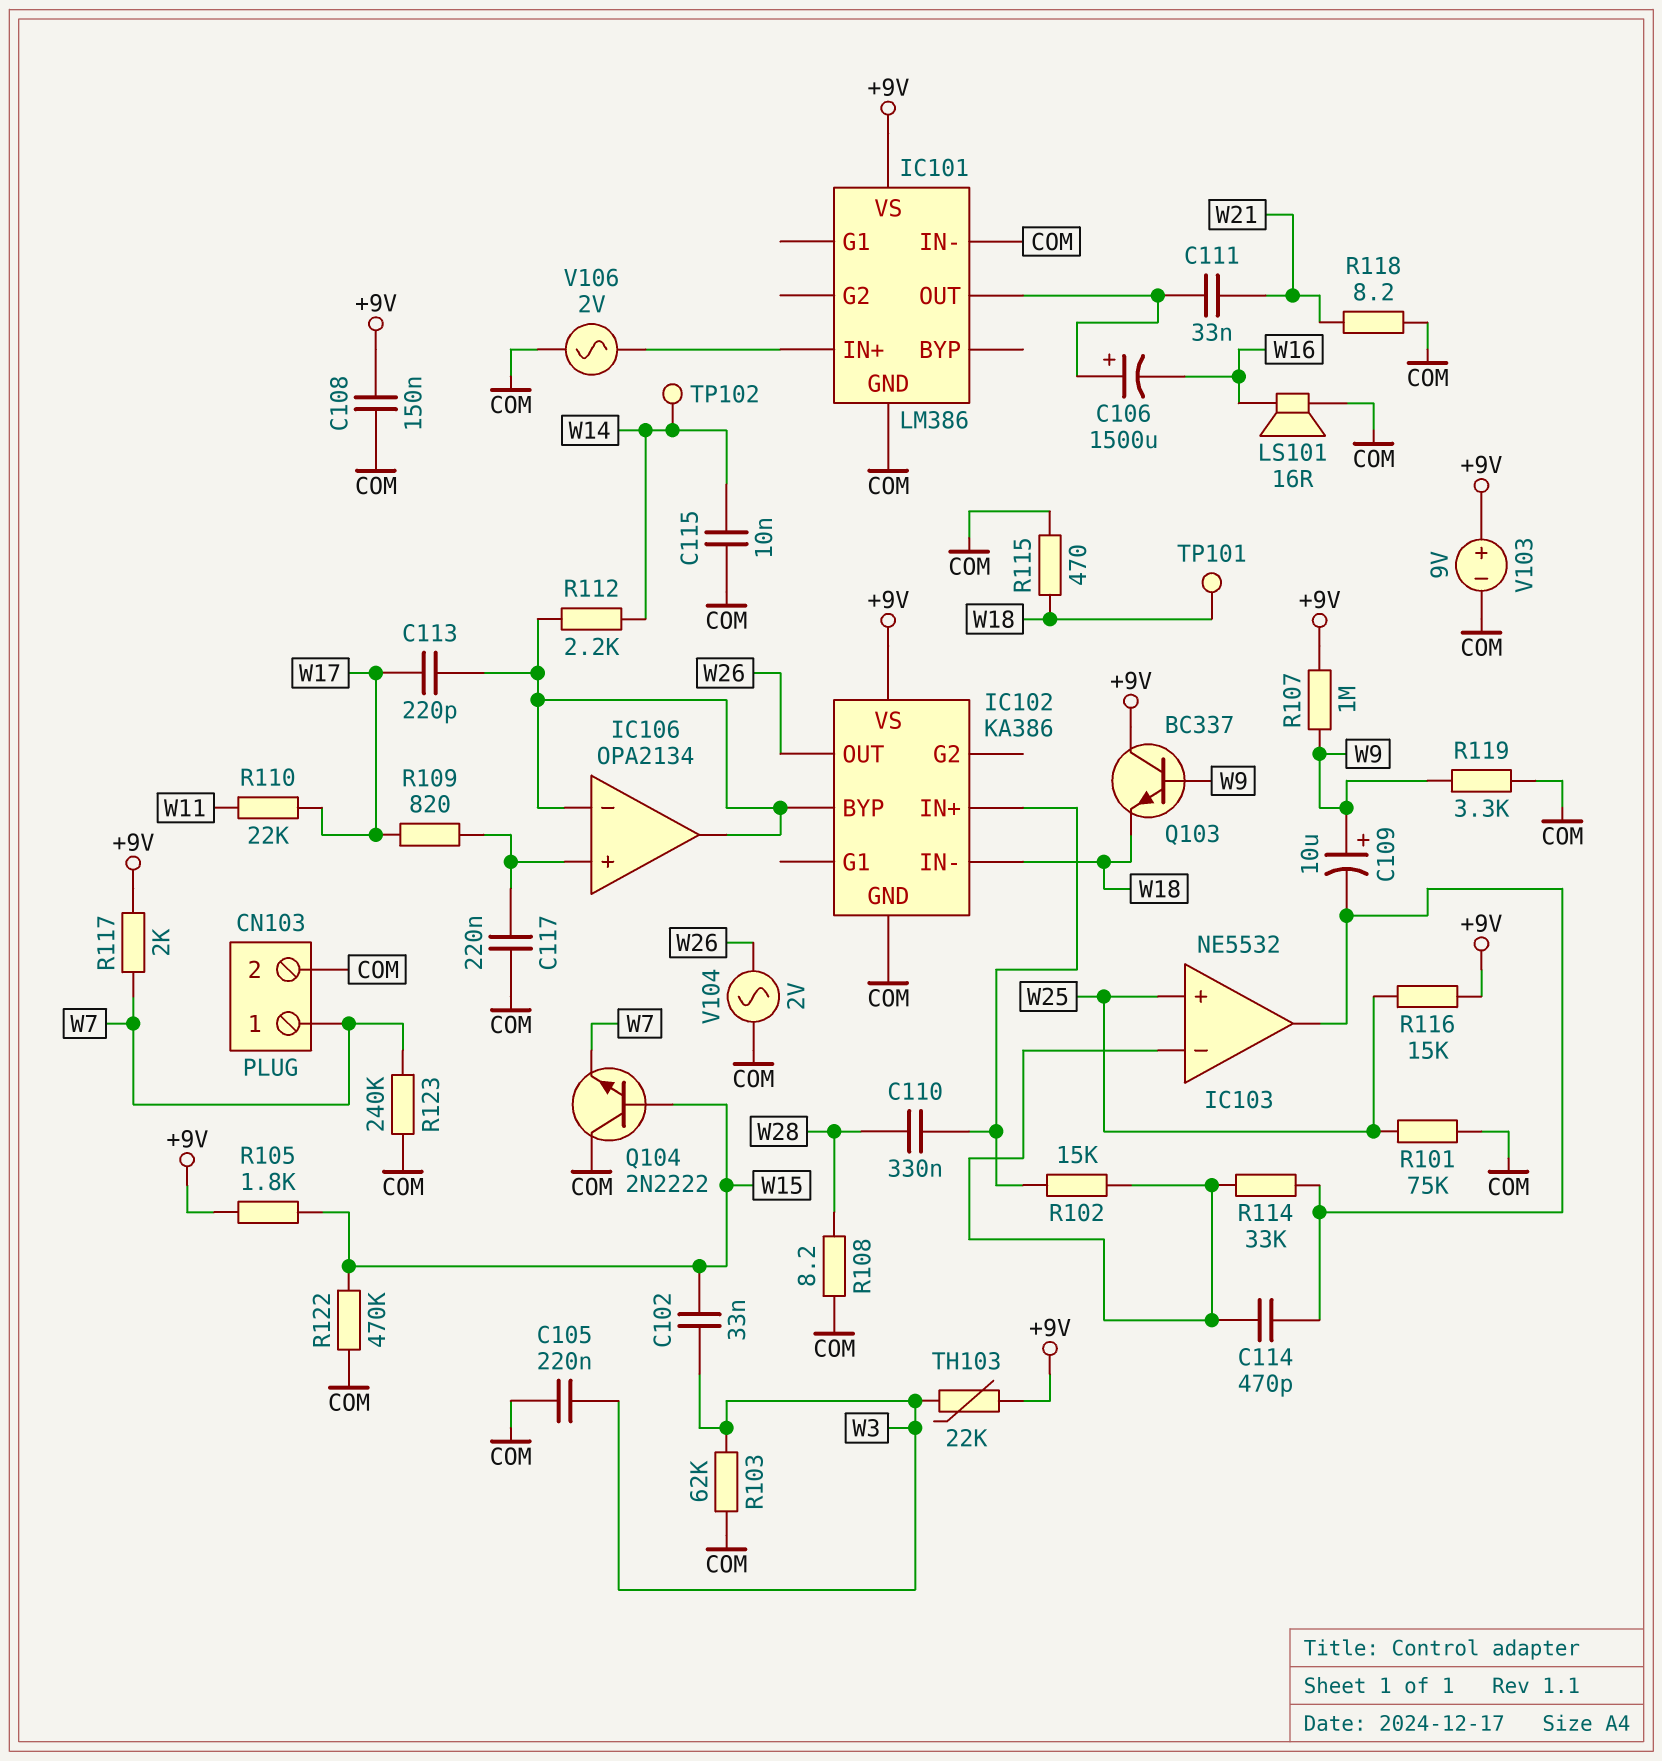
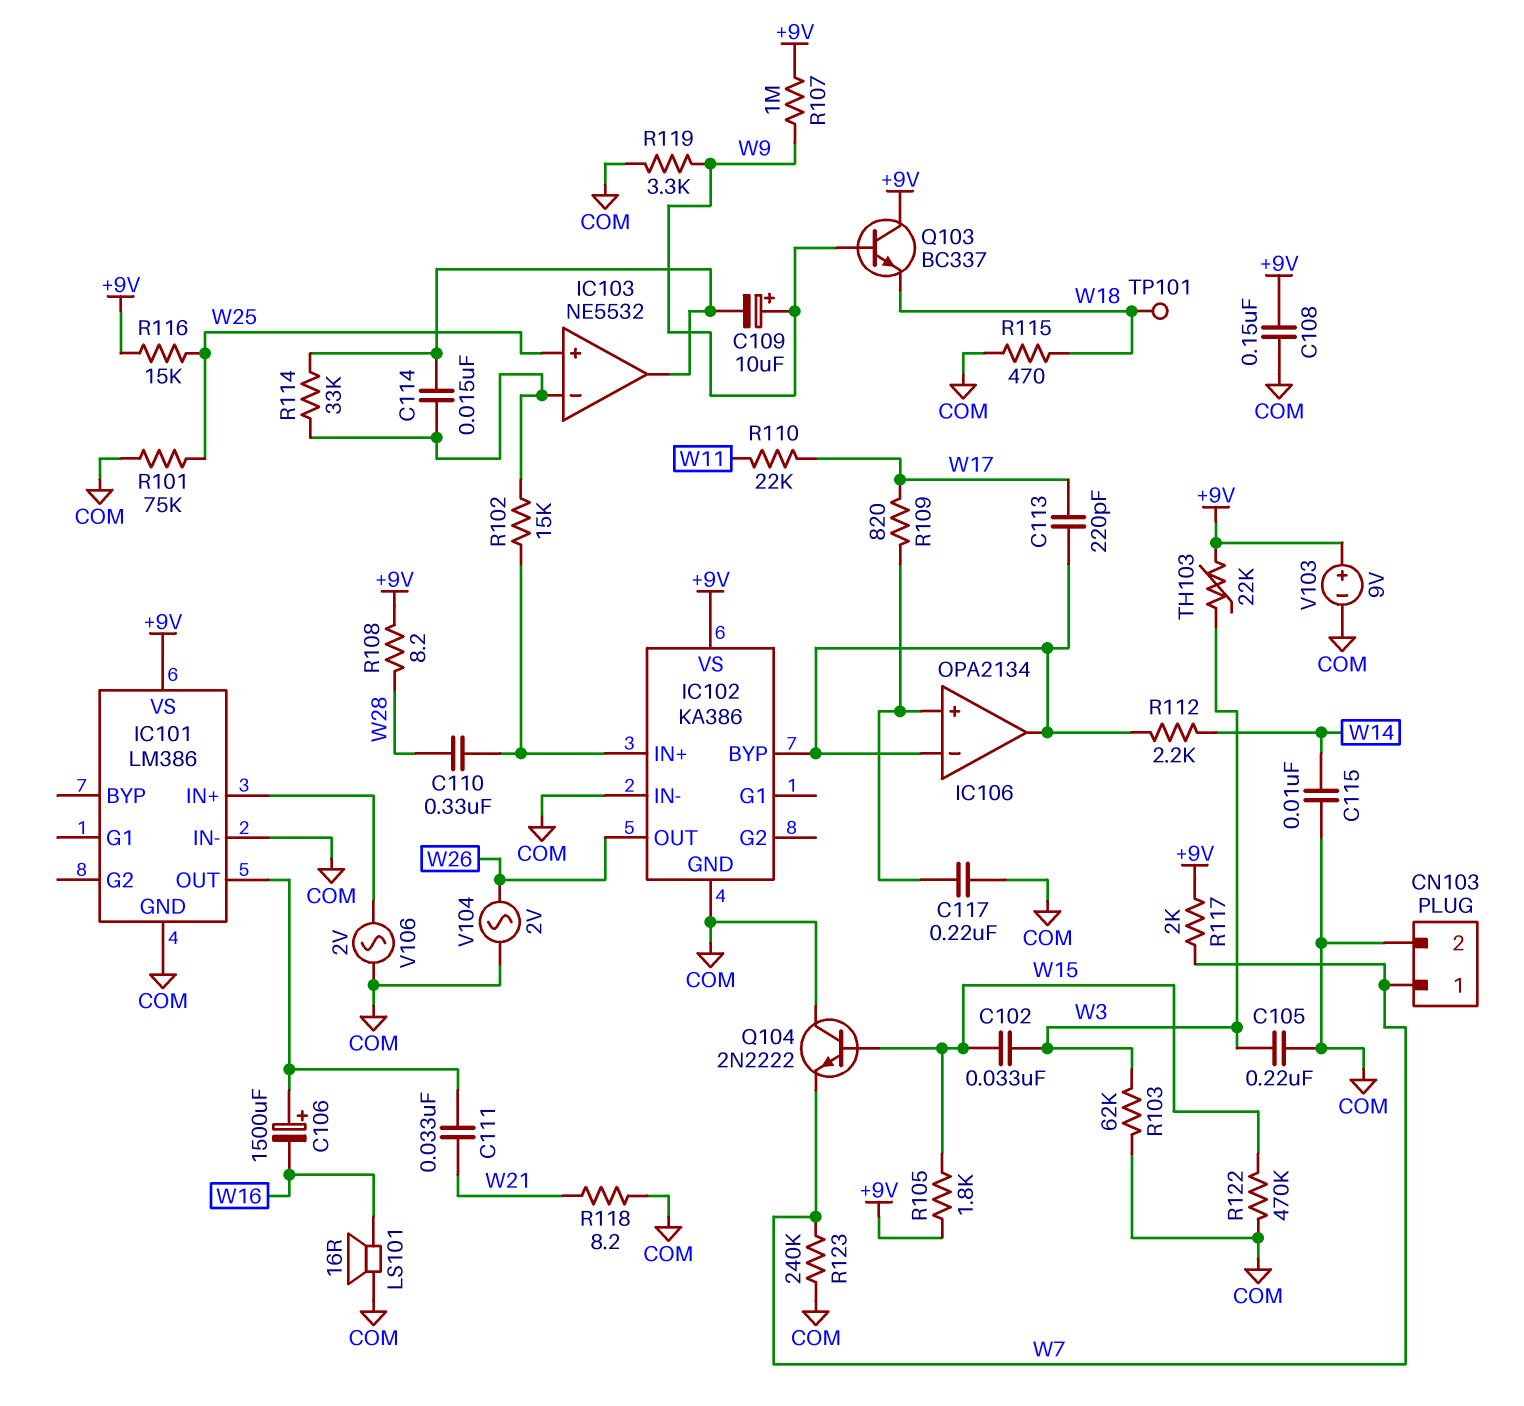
C114: 470pF (IC103/in-, IC103/out) -> 15nF (IC103/in-, IC103/out)
IC102 pin IN-: W18 -> COM
R108: 8.2 (COM, W28) -> 8.2 (+9V, W28)
TP102: test point (W14) -> none

